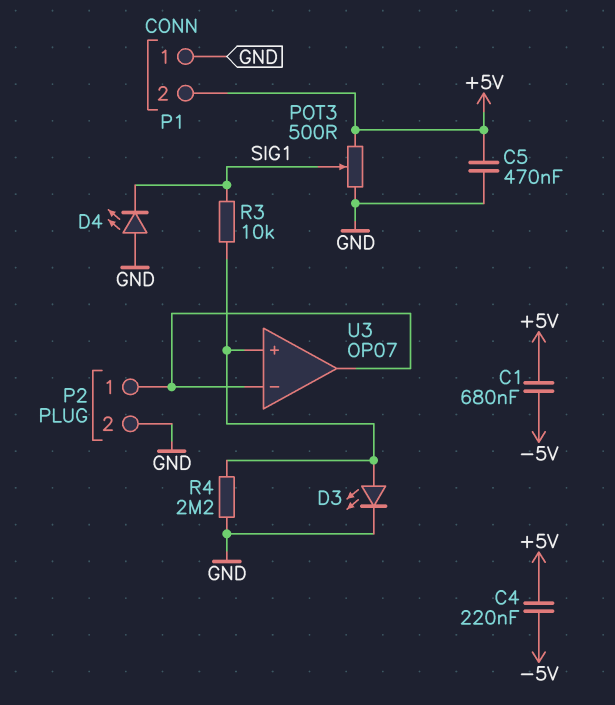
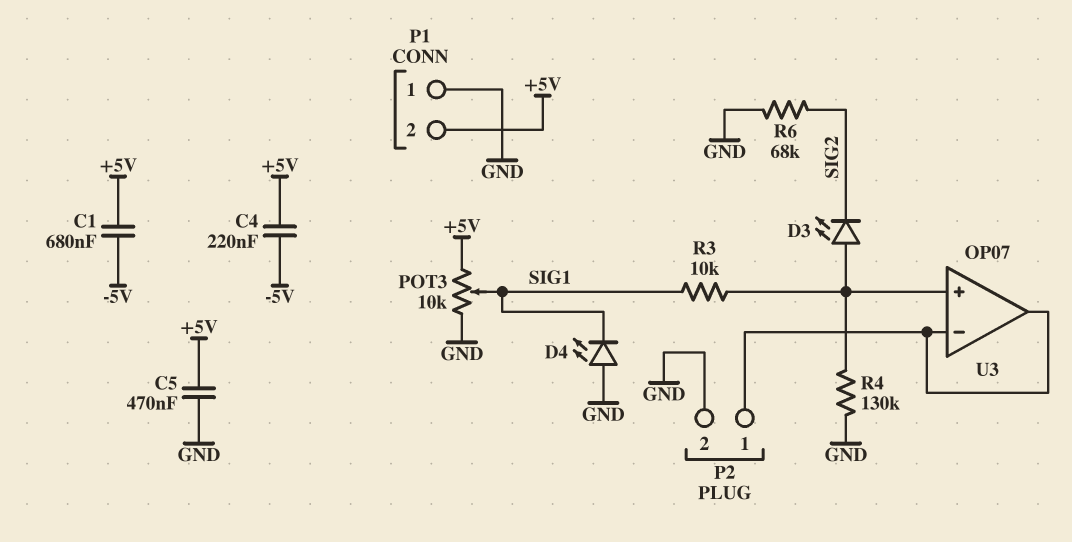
D3: LED (A U3/in+, K GND) -> LED (A U3/in+, K SIG2)
POT3: 500 (+5V, GND, wiper SIG1) -> 10k (+5V, GND, wiper SIG1)
R4: 2.2M (GND, U3/in+) -> 130k (GND, U3/in+)
R6: none -> 68k (GND, SIG2)

